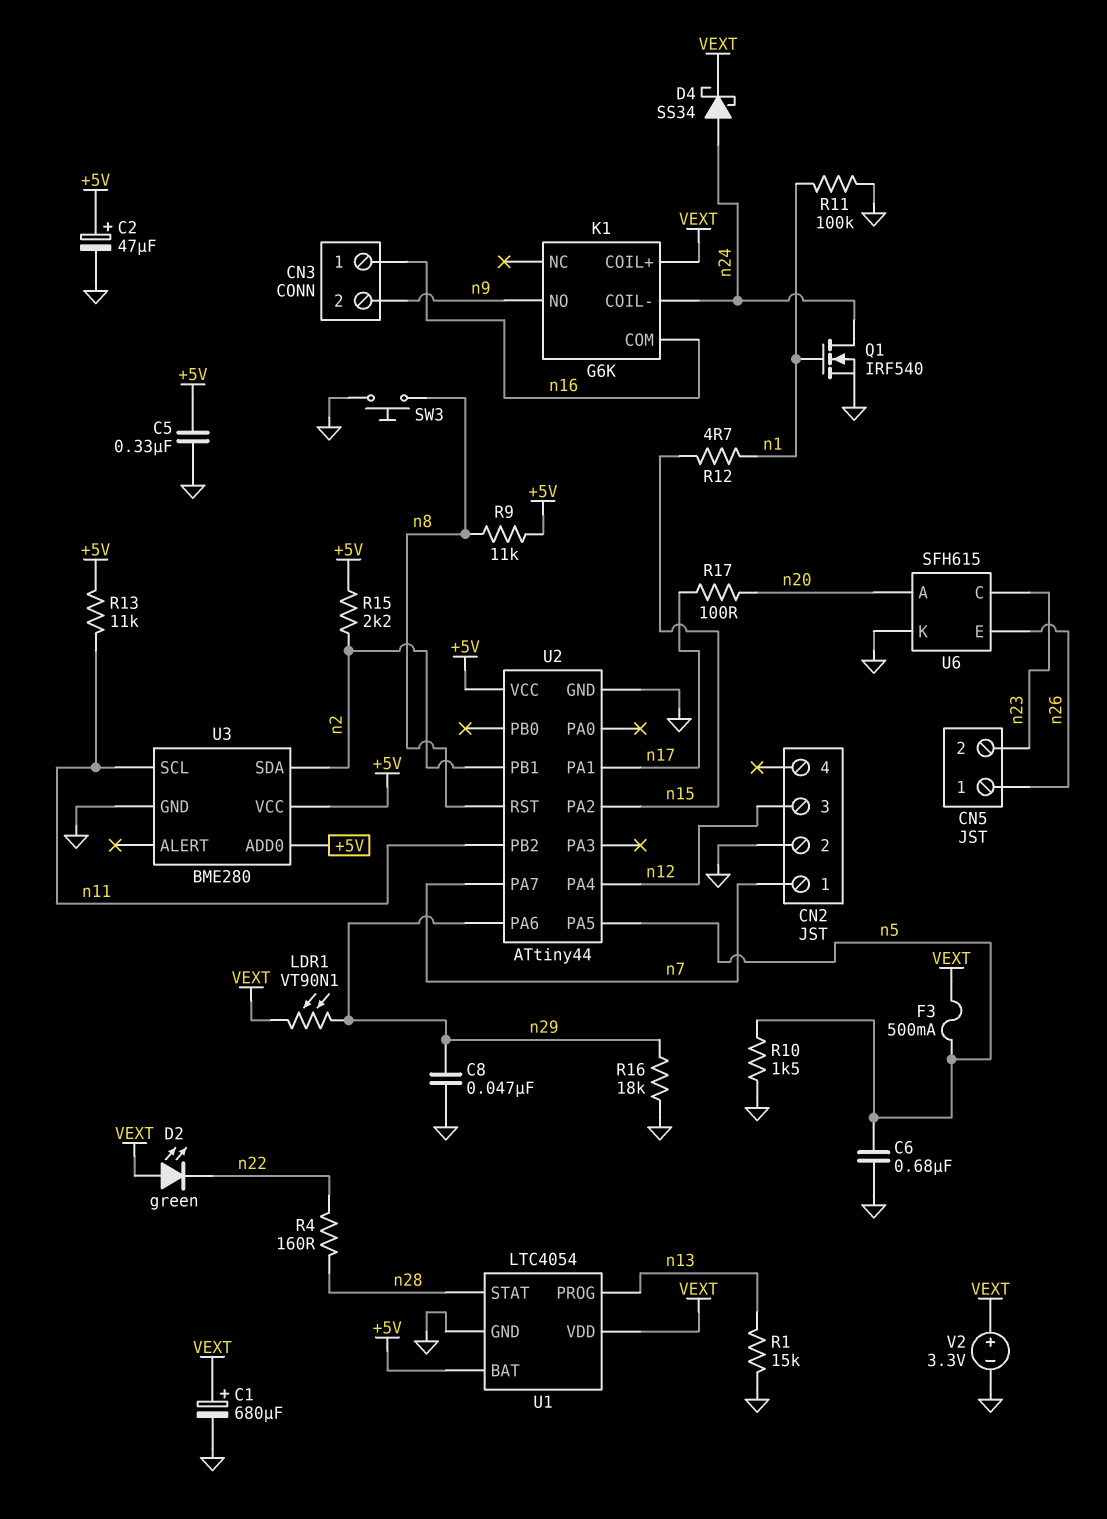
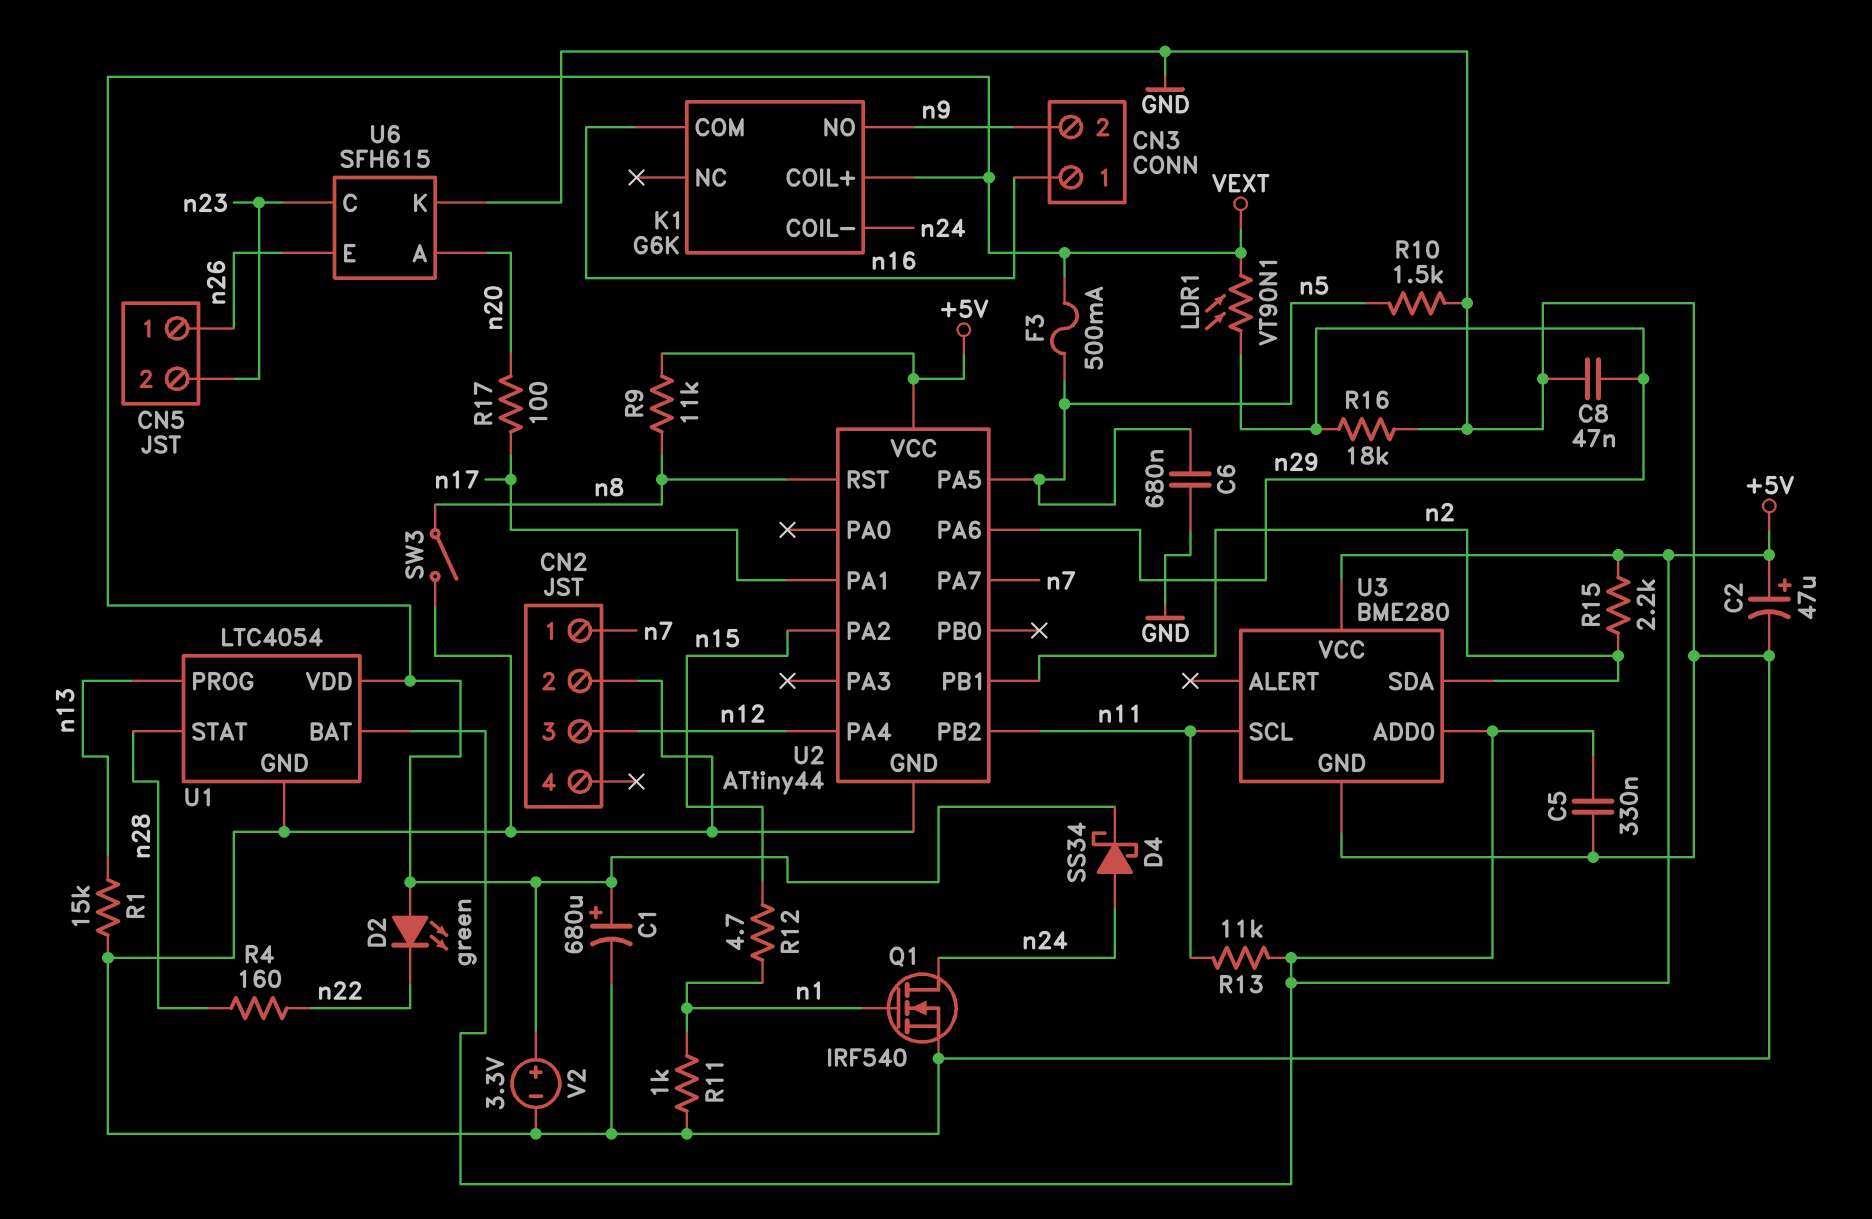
R11: 100k (GND, n1) -> 1k (GND, n1)
SW3: button (GND, n8) -> switch (GND, n8)

